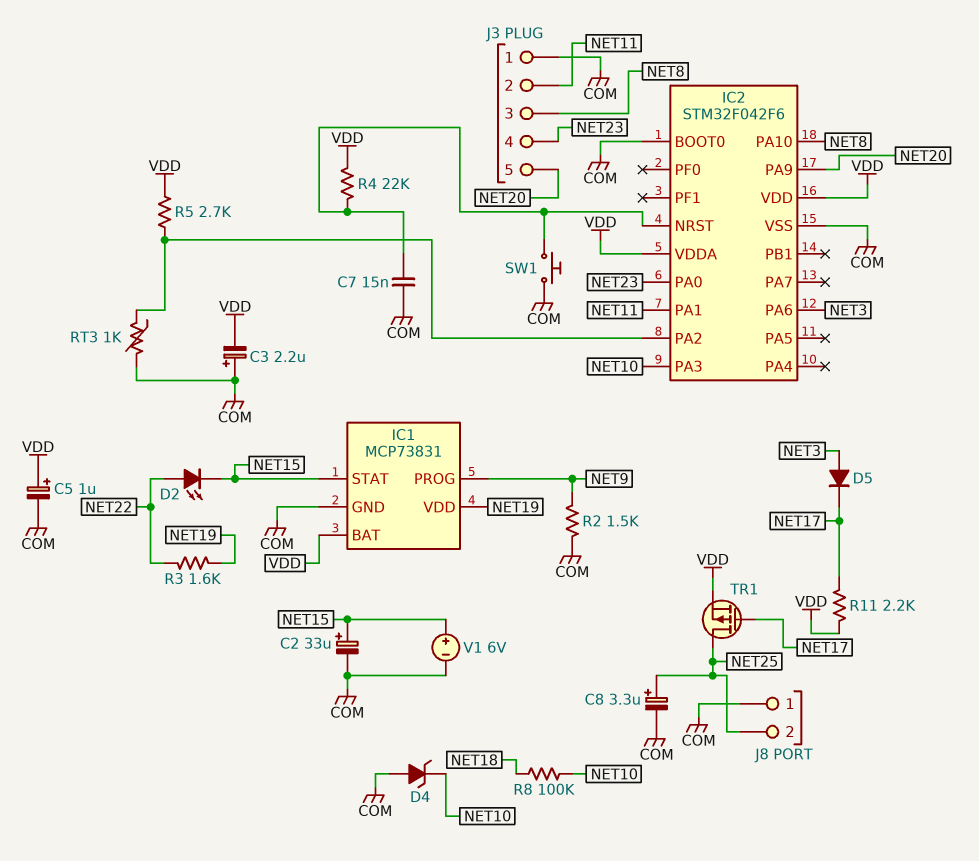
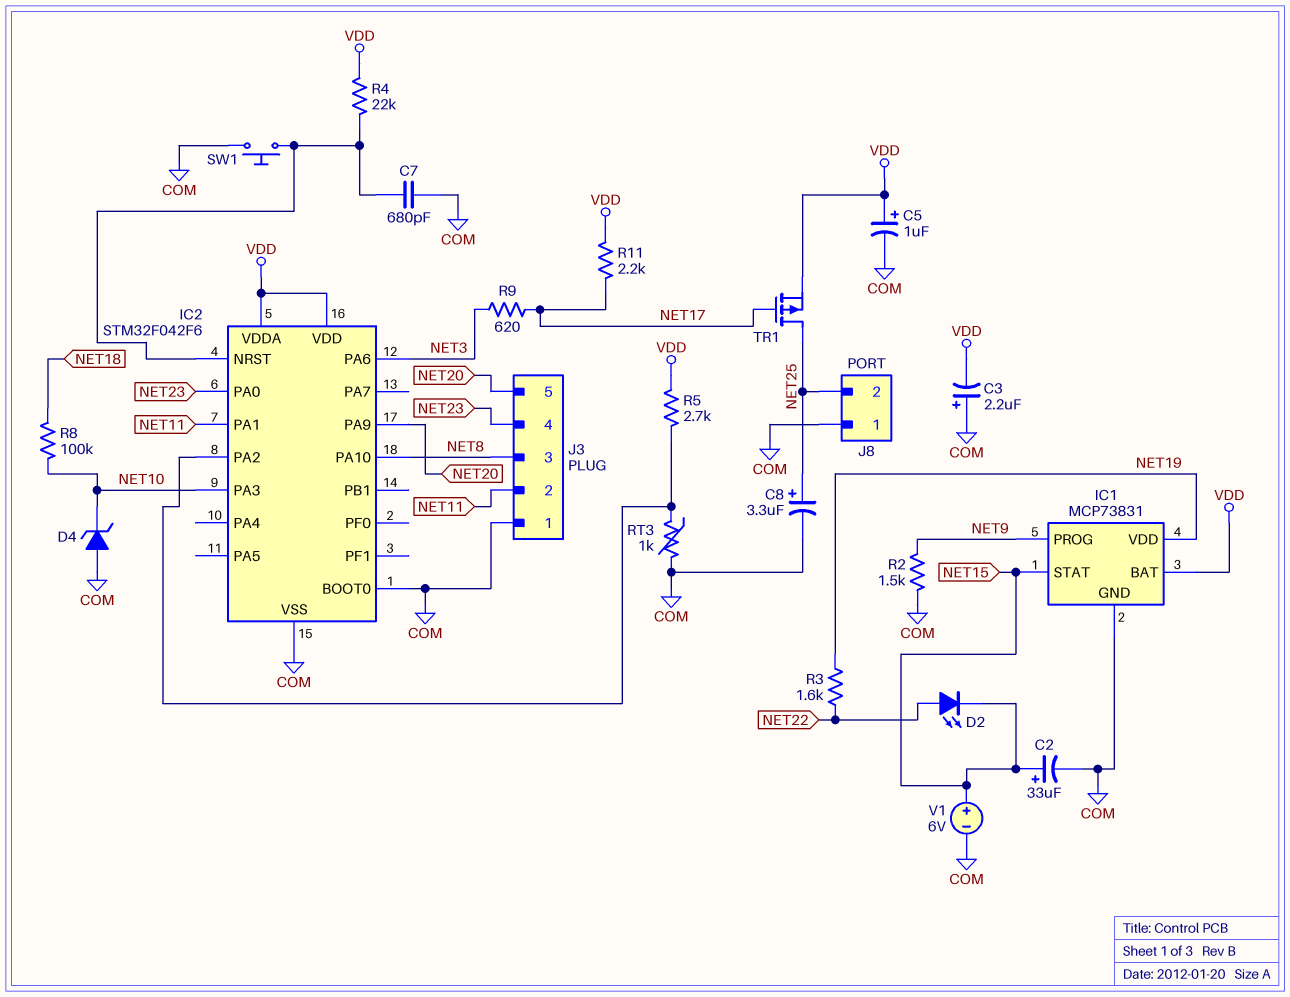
C7: 15nF (COM, IC2/NRST) -> 680pF (COM, IC2/NRST)
D5: diode (A NET3, K NET17) -> none
R9: none -> 620 (NET3, NET17)

